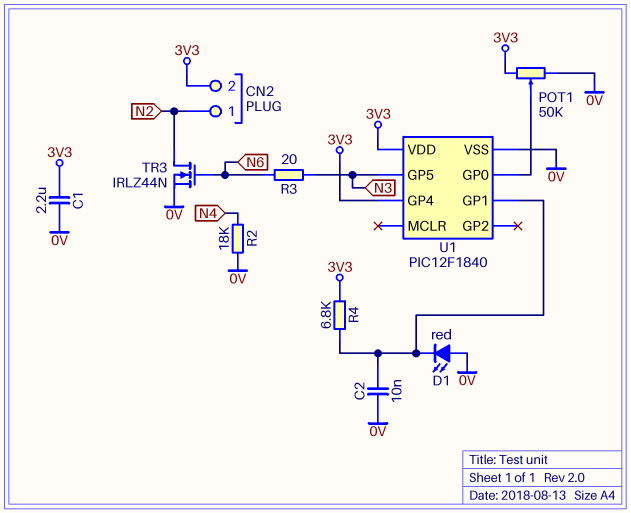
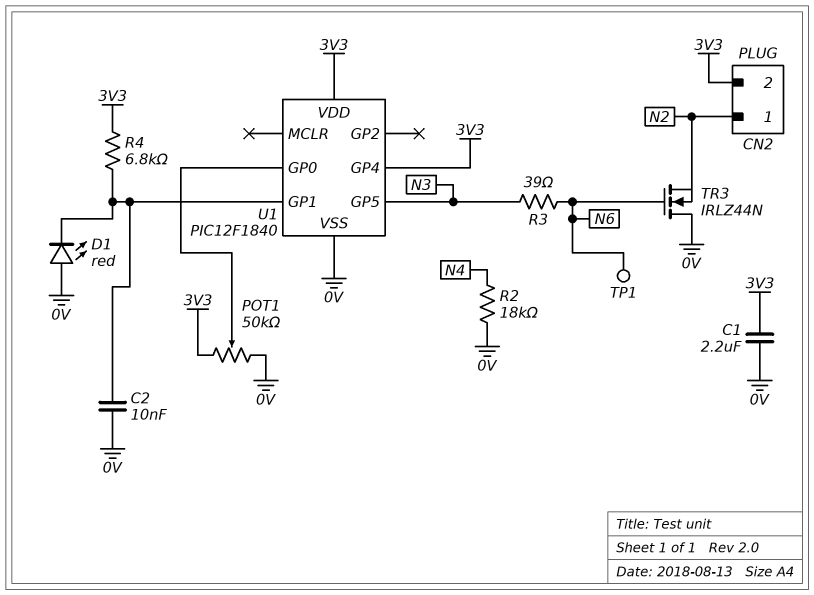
R3: 20 (N3, N6) -> 39 (N3, N6)
TP1: none -> test point (N6)
TR3: NMOS IRLZ44N (G N6, D N2, S 0V) -> NMOS IRLZ44N (G N6, D 0V, S N2)

